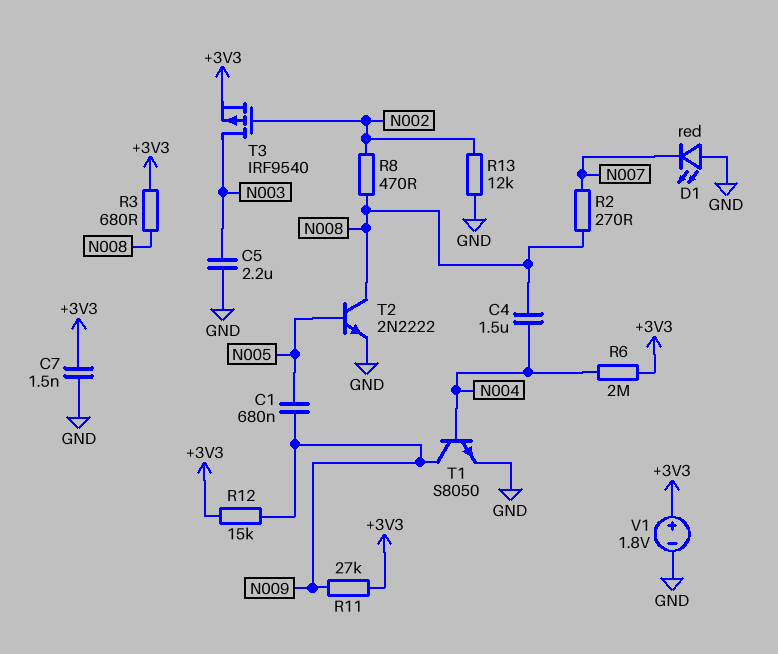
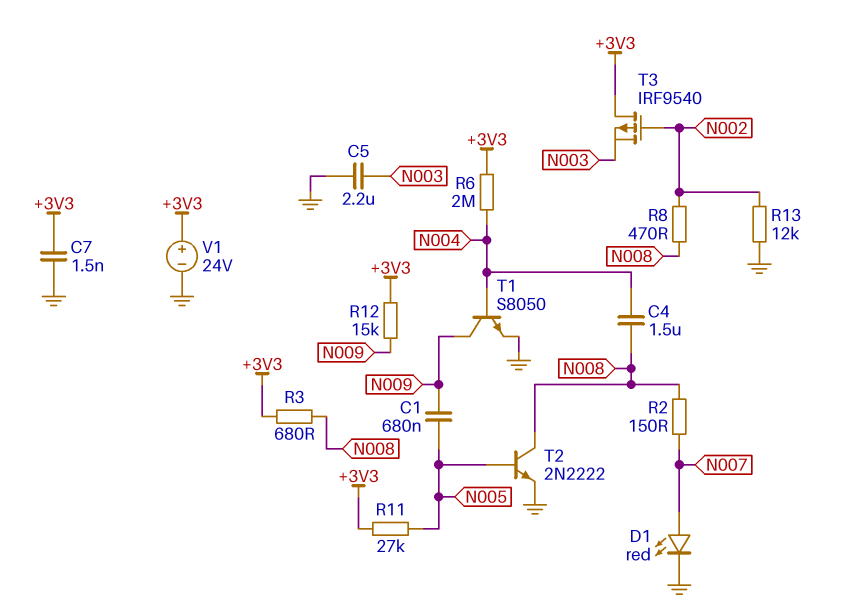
D1: LED red (A GND, K N007) -> LED red (A N007, K GND)
R2: 270 (N007, N008) -> 150 (N007, N008)
R11: 27k (+3V3, N009) -> 27k (+3V3, N005)
T3: PMOS IRF9540 (G N002, D N003, S +3V3) -> PMOS IRF9540 (G N002, D +3V3, S N003)
V1: 1.8V (plus +3V3, minus GND) -> 24V (plus +3V3, minus GND)

